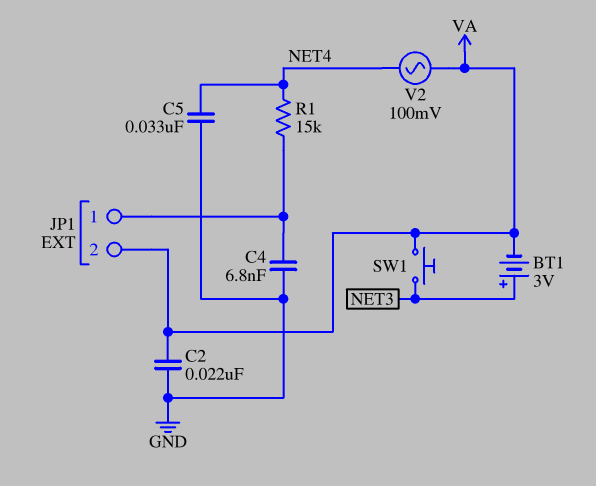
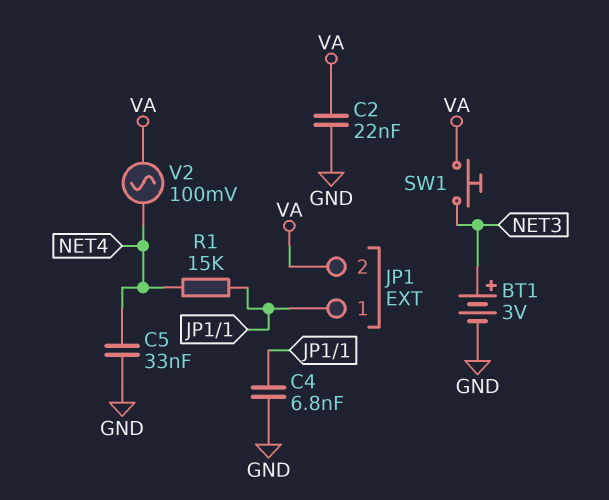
BT1: 3V (plus NET3, minus VA) -> 3V (plus NET3, minus GND)

